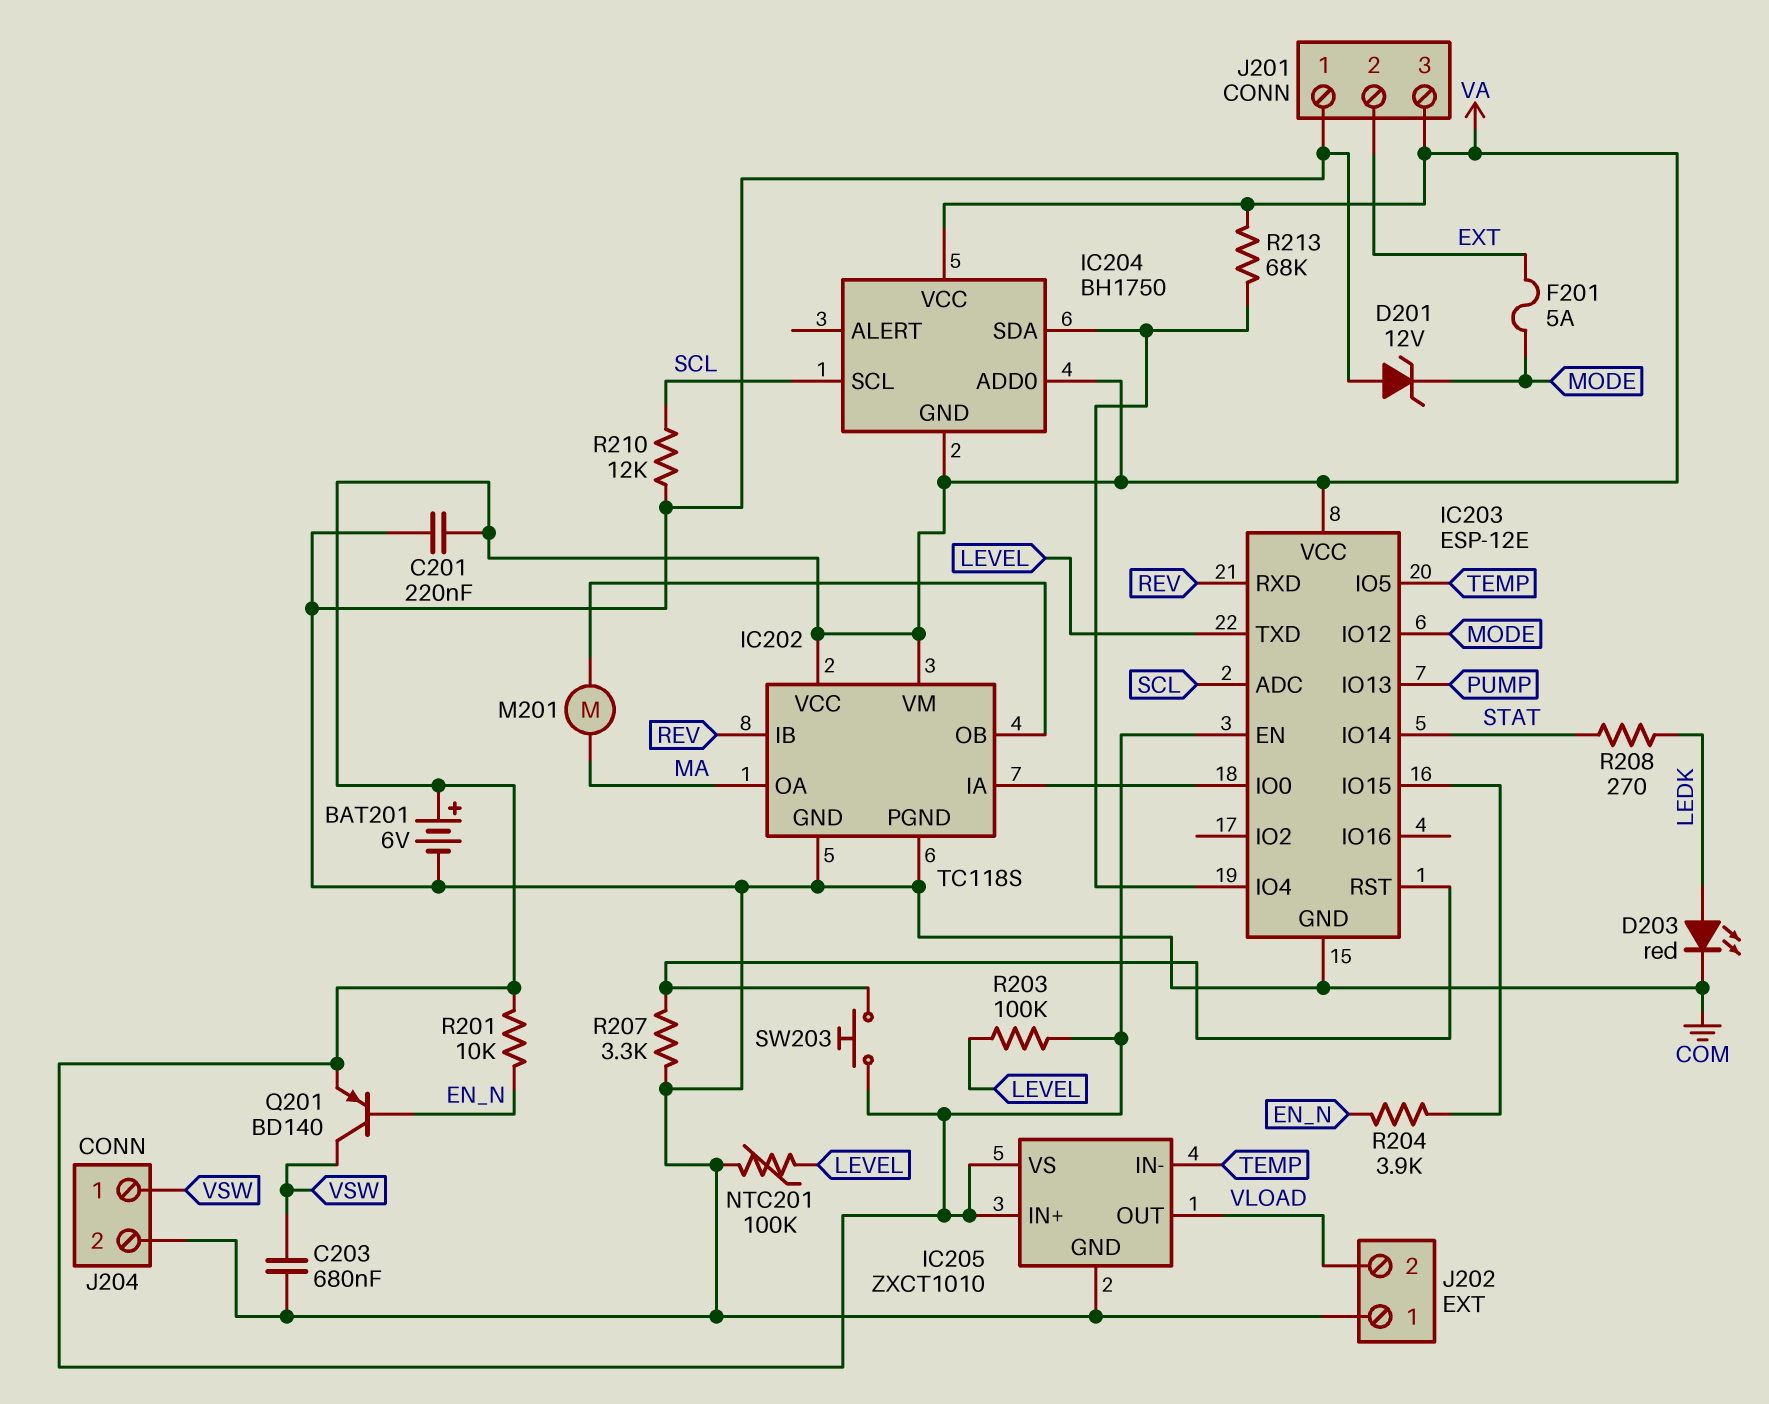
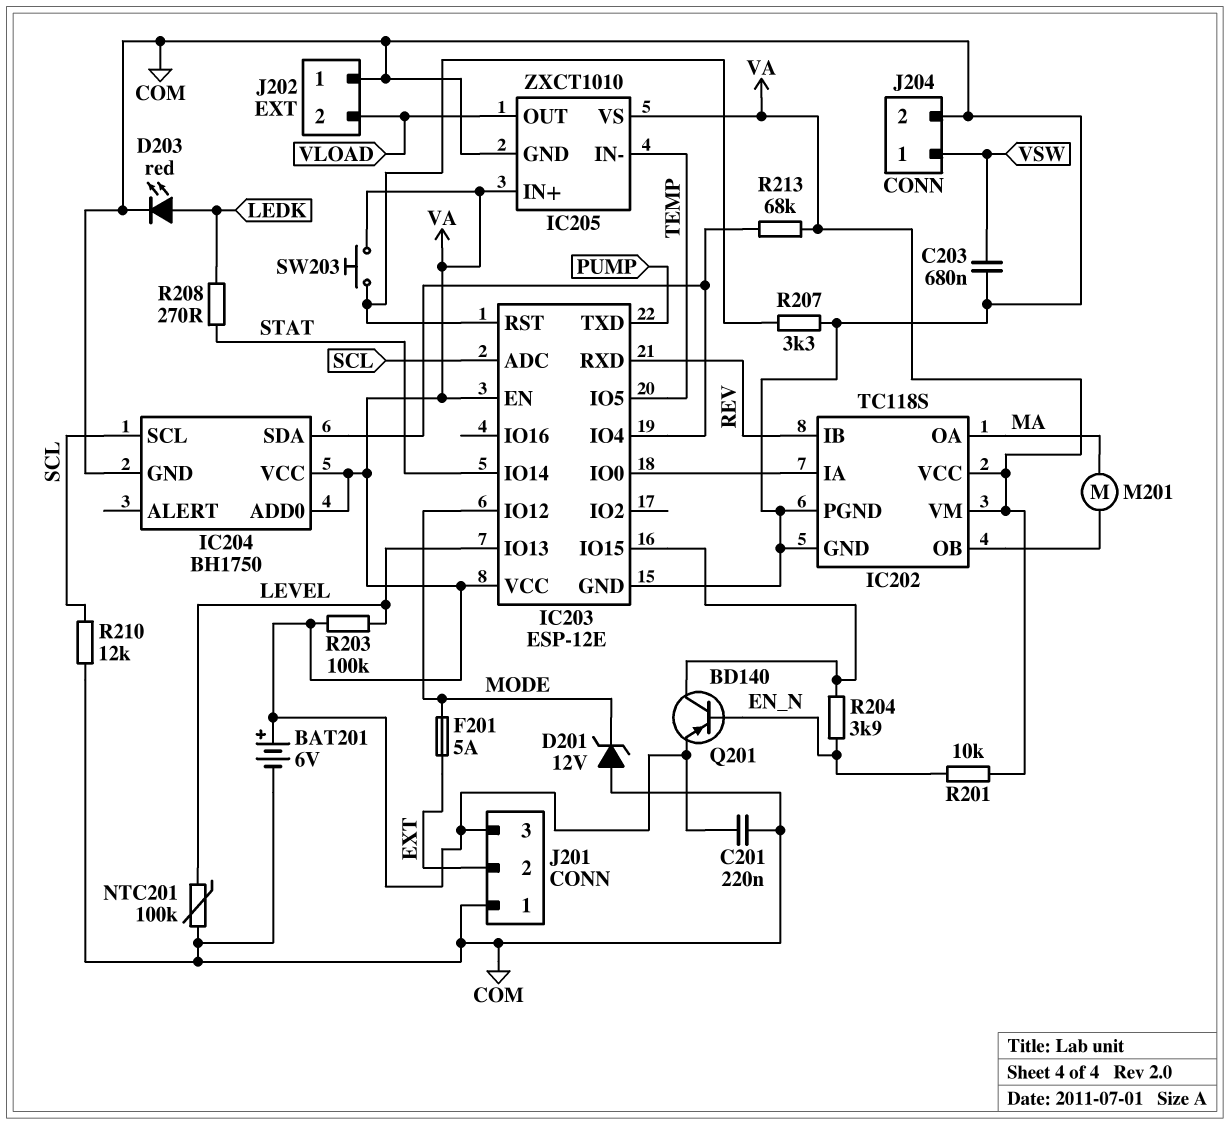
IC203 pin IO13: PUMP -> LEVEL
IC203 pin TXD: LEVEL -> PUMP
IC204 pin GND: VA -> COM
Q201: PNP BD140 (B EN_N, C VSW, E VA) -> PNP BD140 (B EN_N, C IC203/IO15, E VA)

